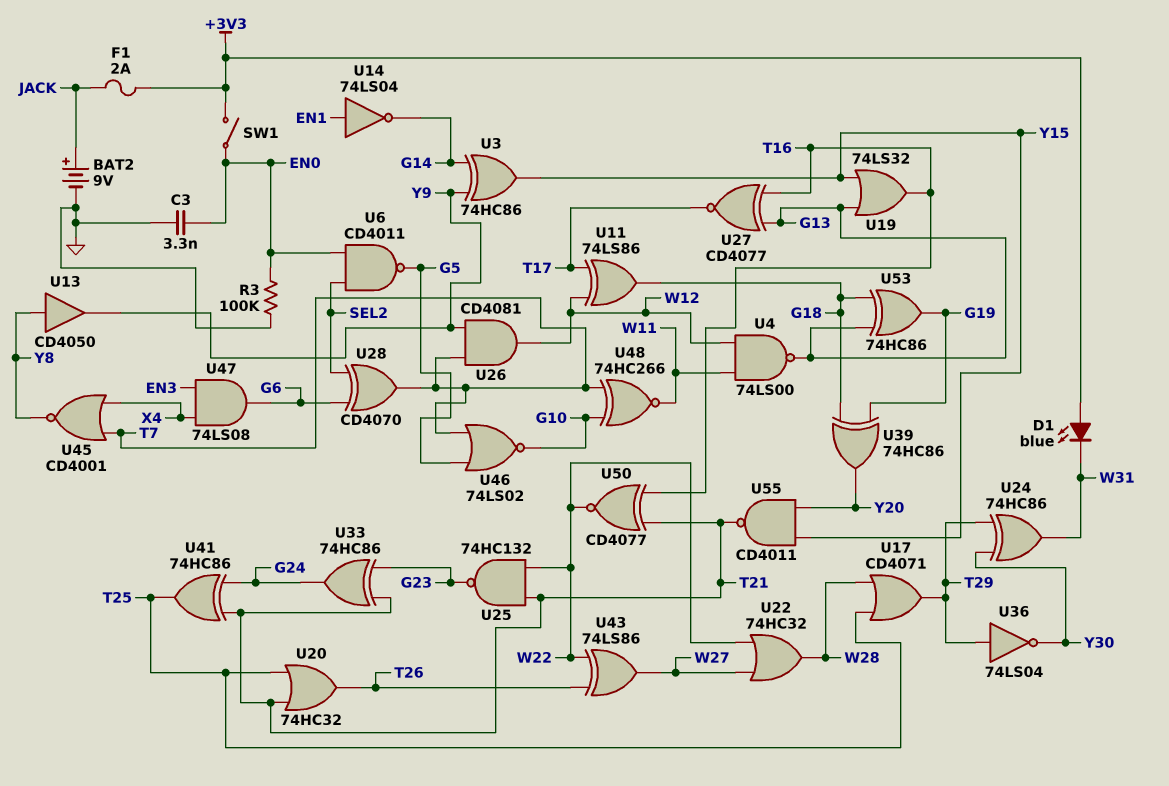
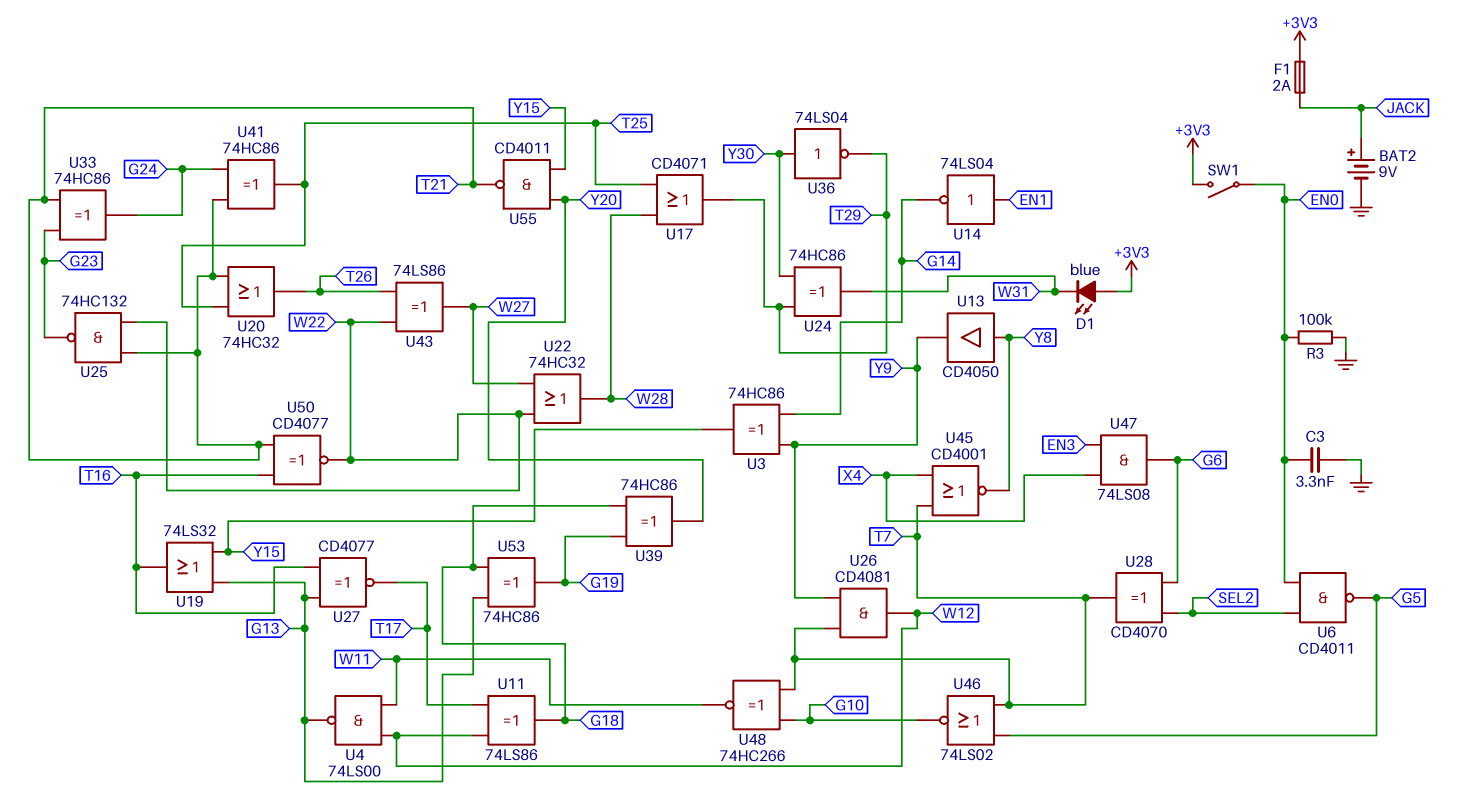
U36: NOT 74LS04 (in T29, out Y30) -> NOT 74LS04 (in Y30, out T29)

